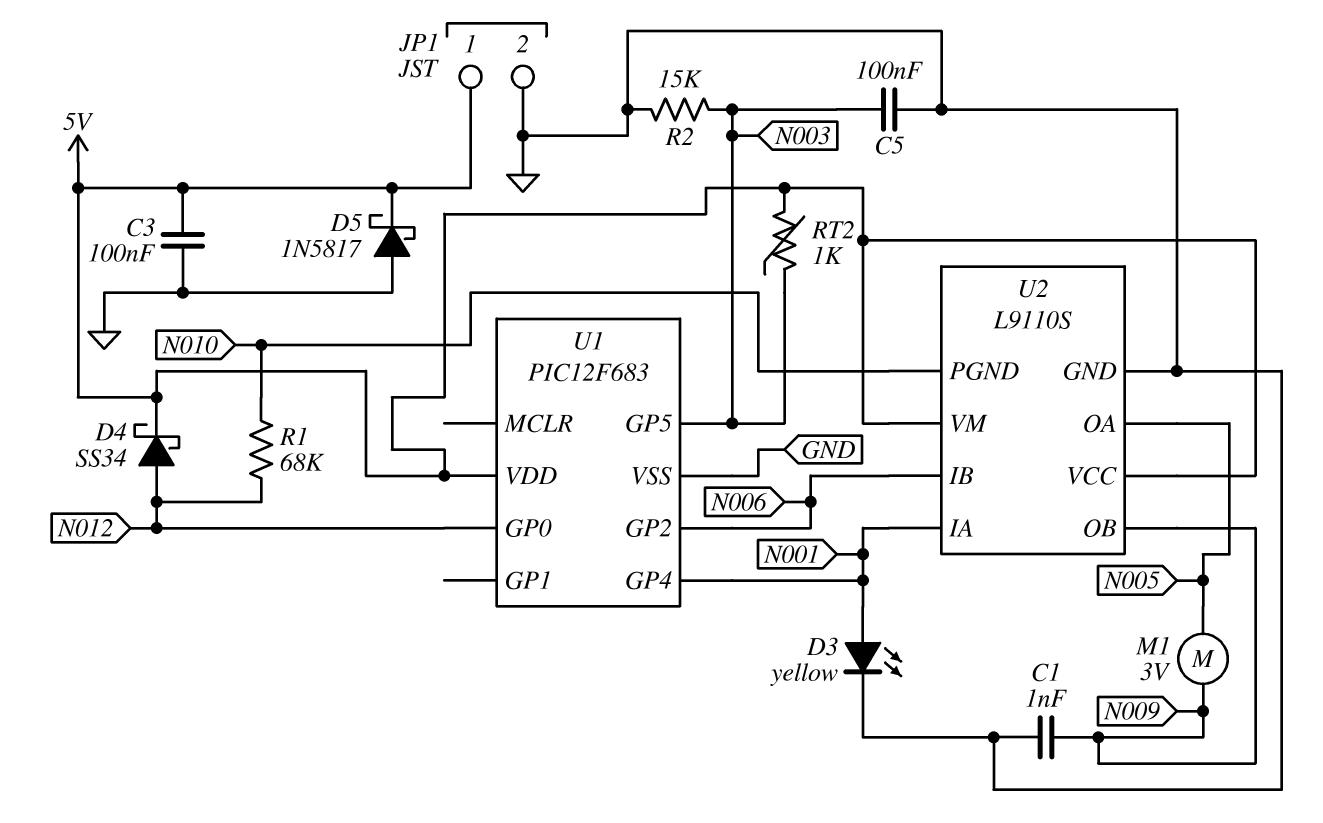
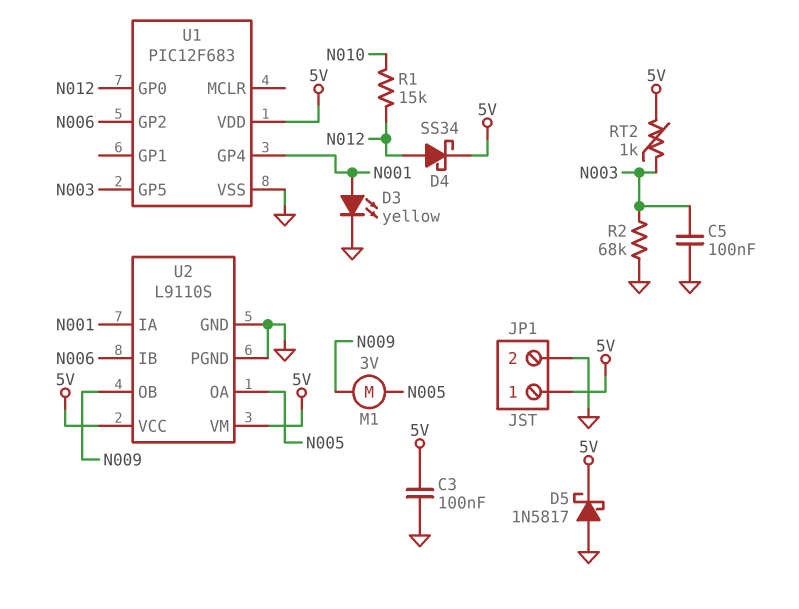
C1: 1nF (GND, N009) -> none
R1: 68k (N010, N012) -> 15k (N010, N012)
R2: 15k (GND, N003) -> 68k (GND, N003)
U2 pin PGND: N010 -> GND

